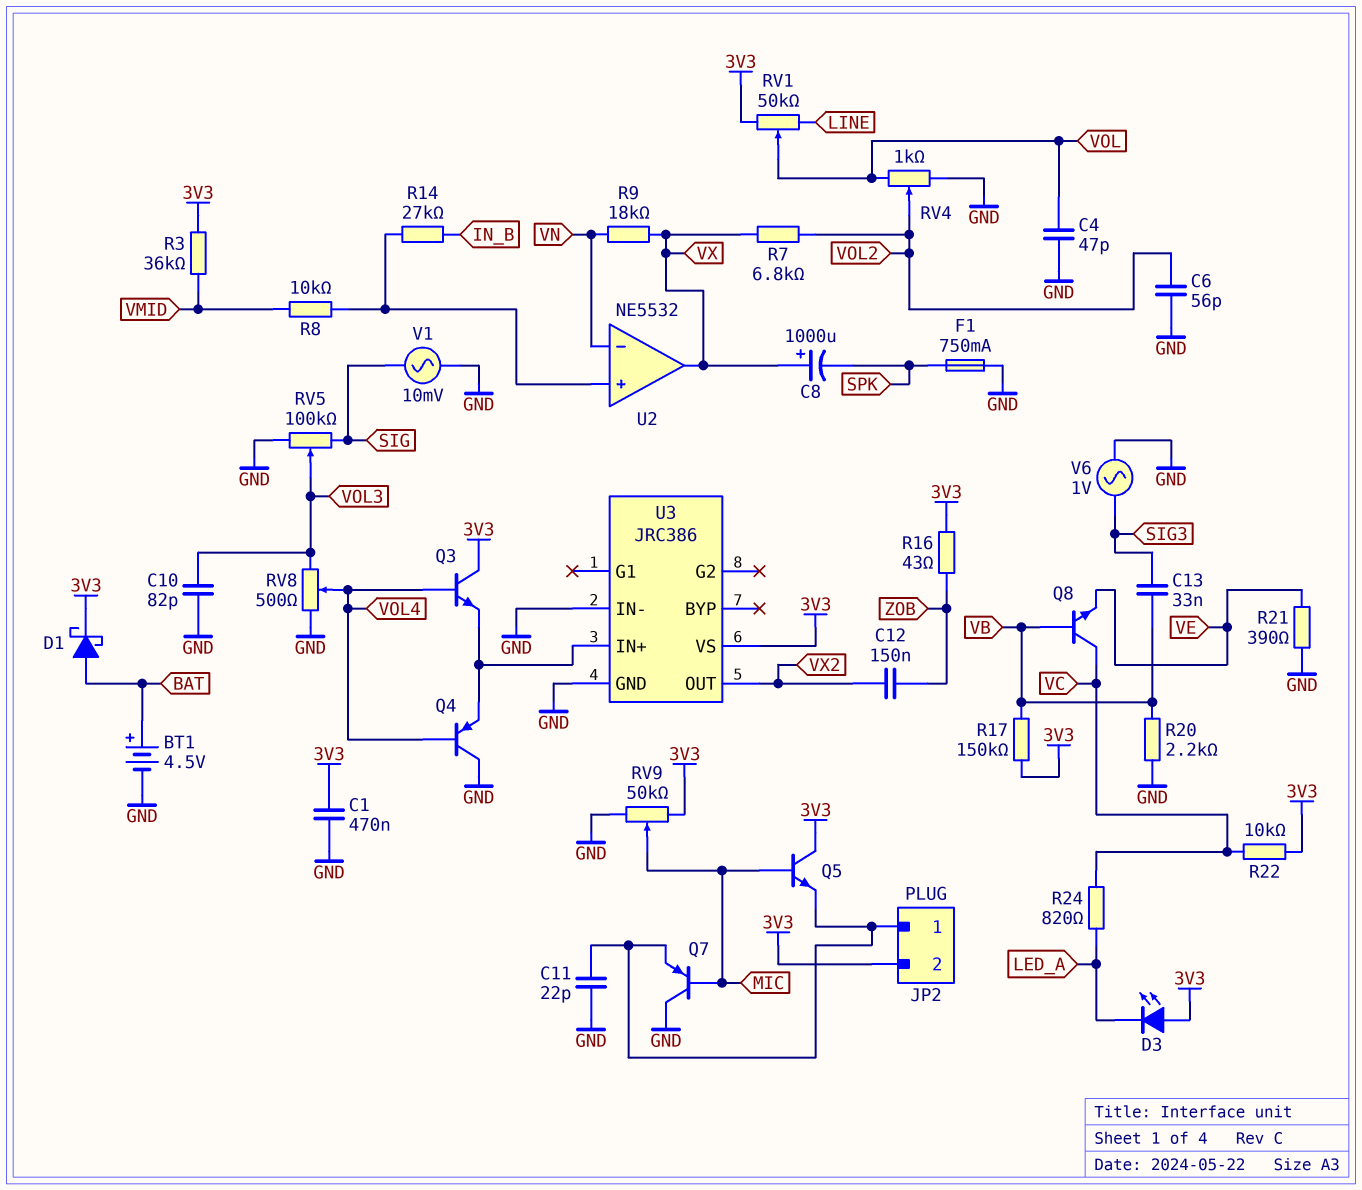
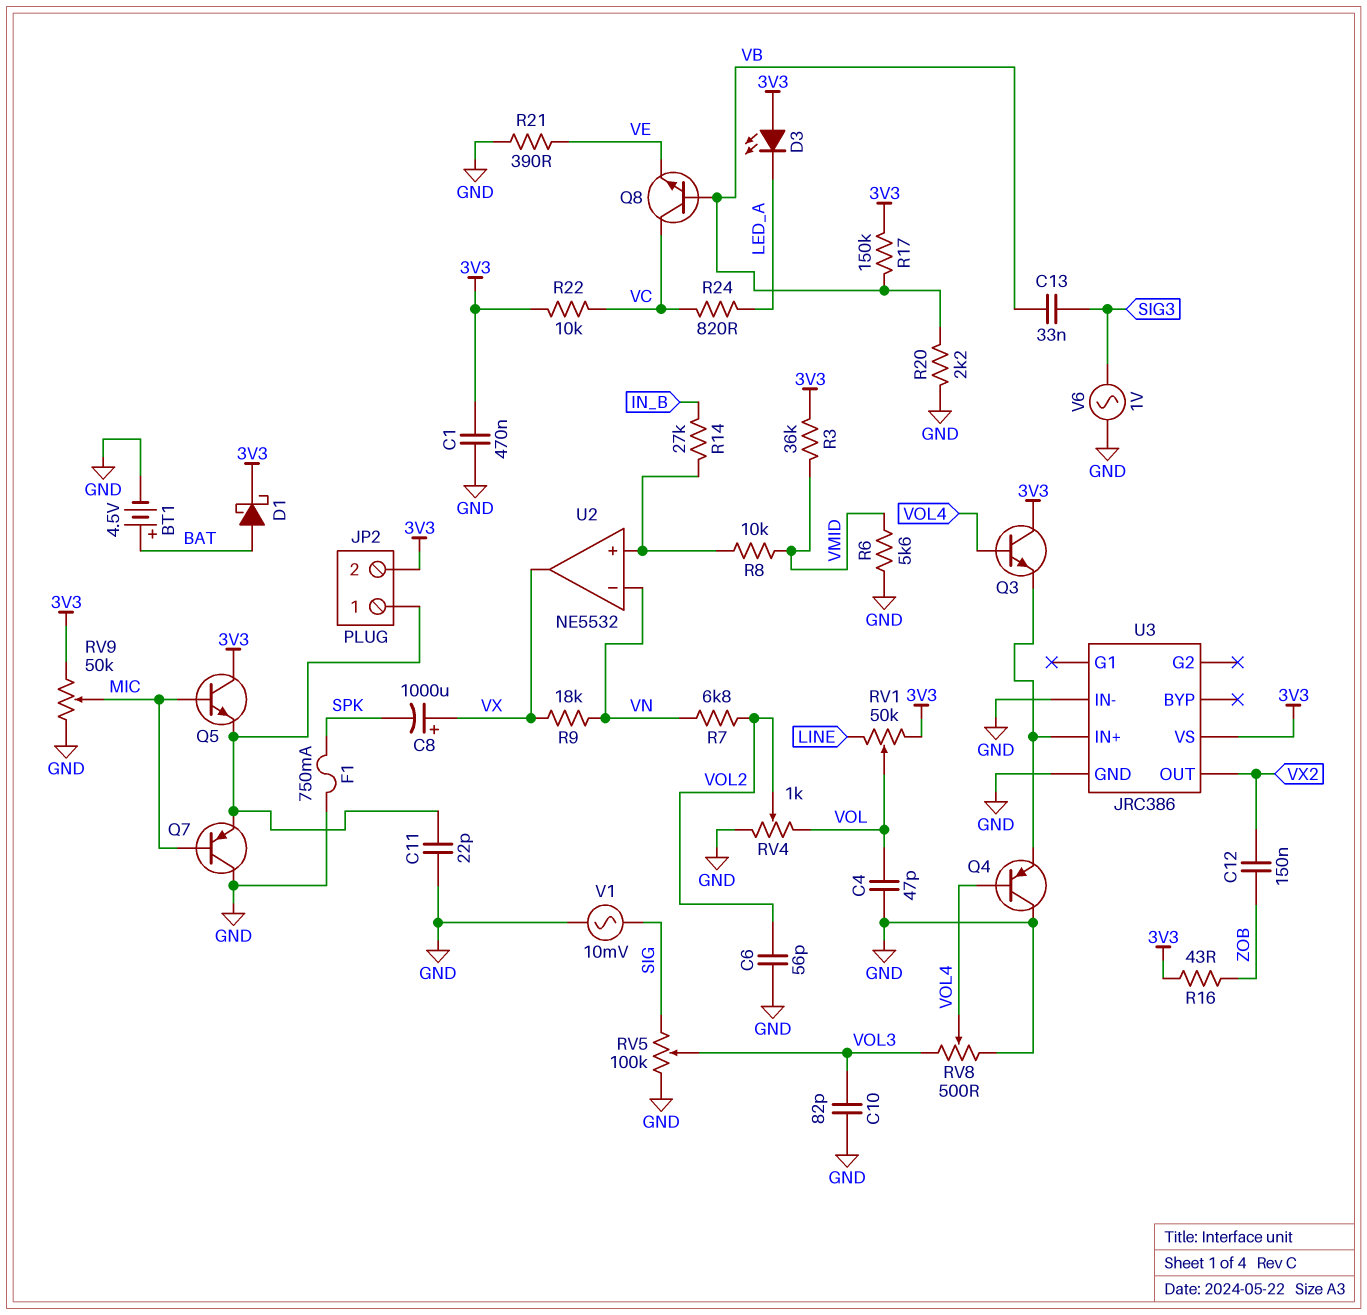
R6: none -> 5.6k (GND, VMID)
R7: 6.8k (VOL2, VX) -> 6.8k (VN, VOL2)

